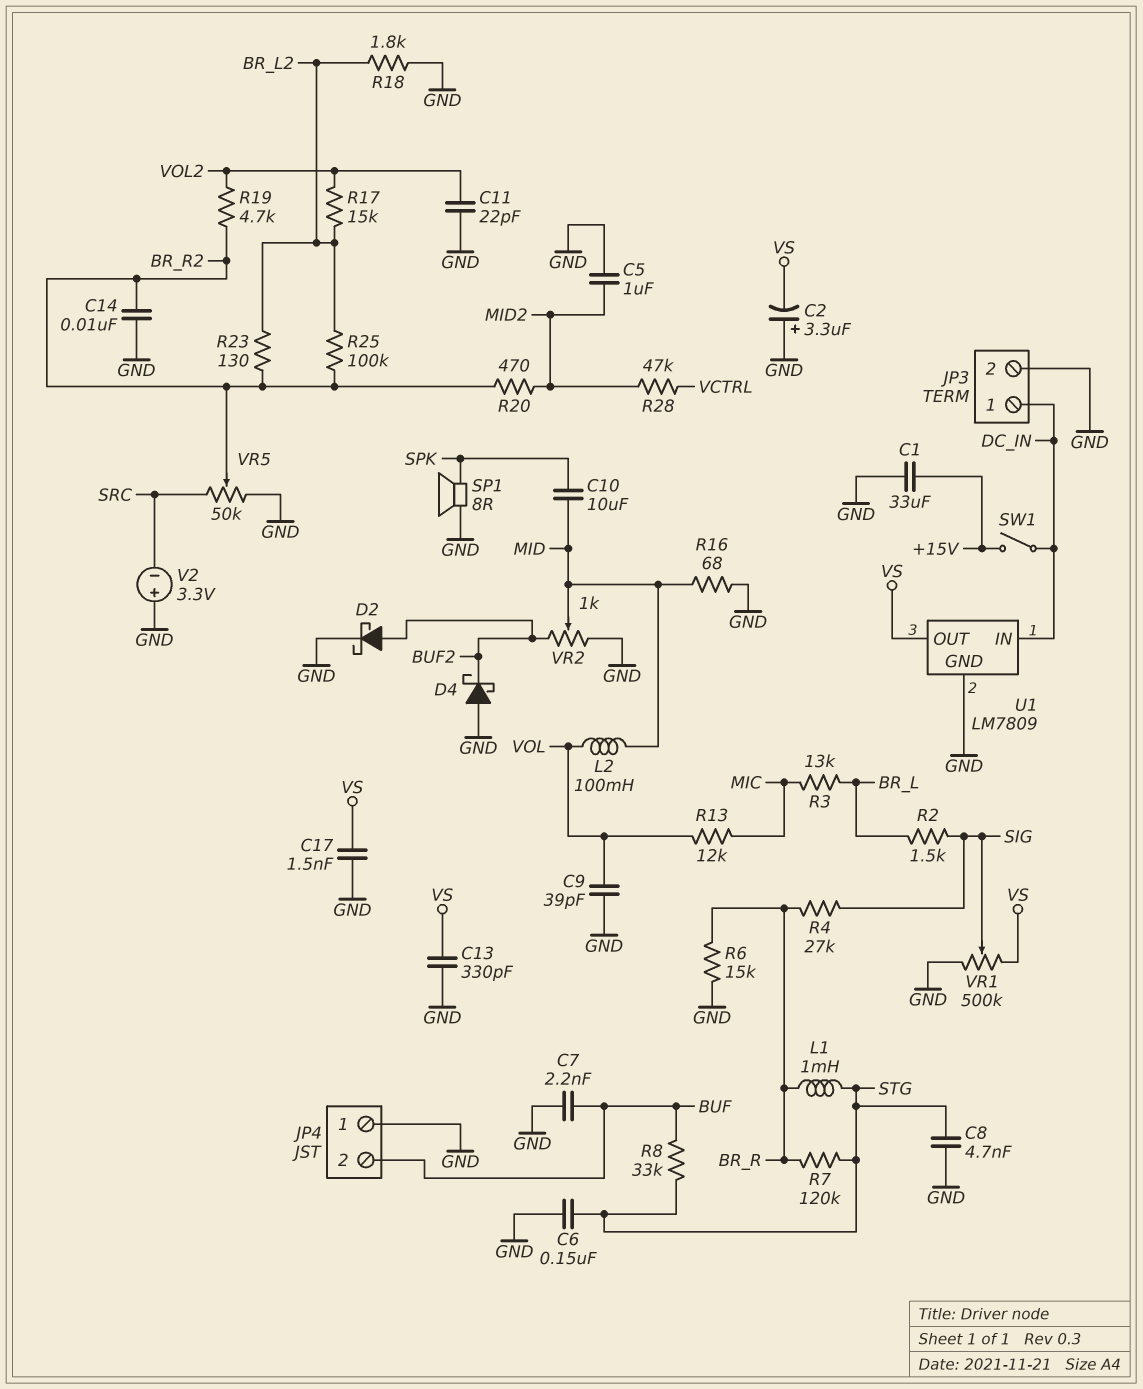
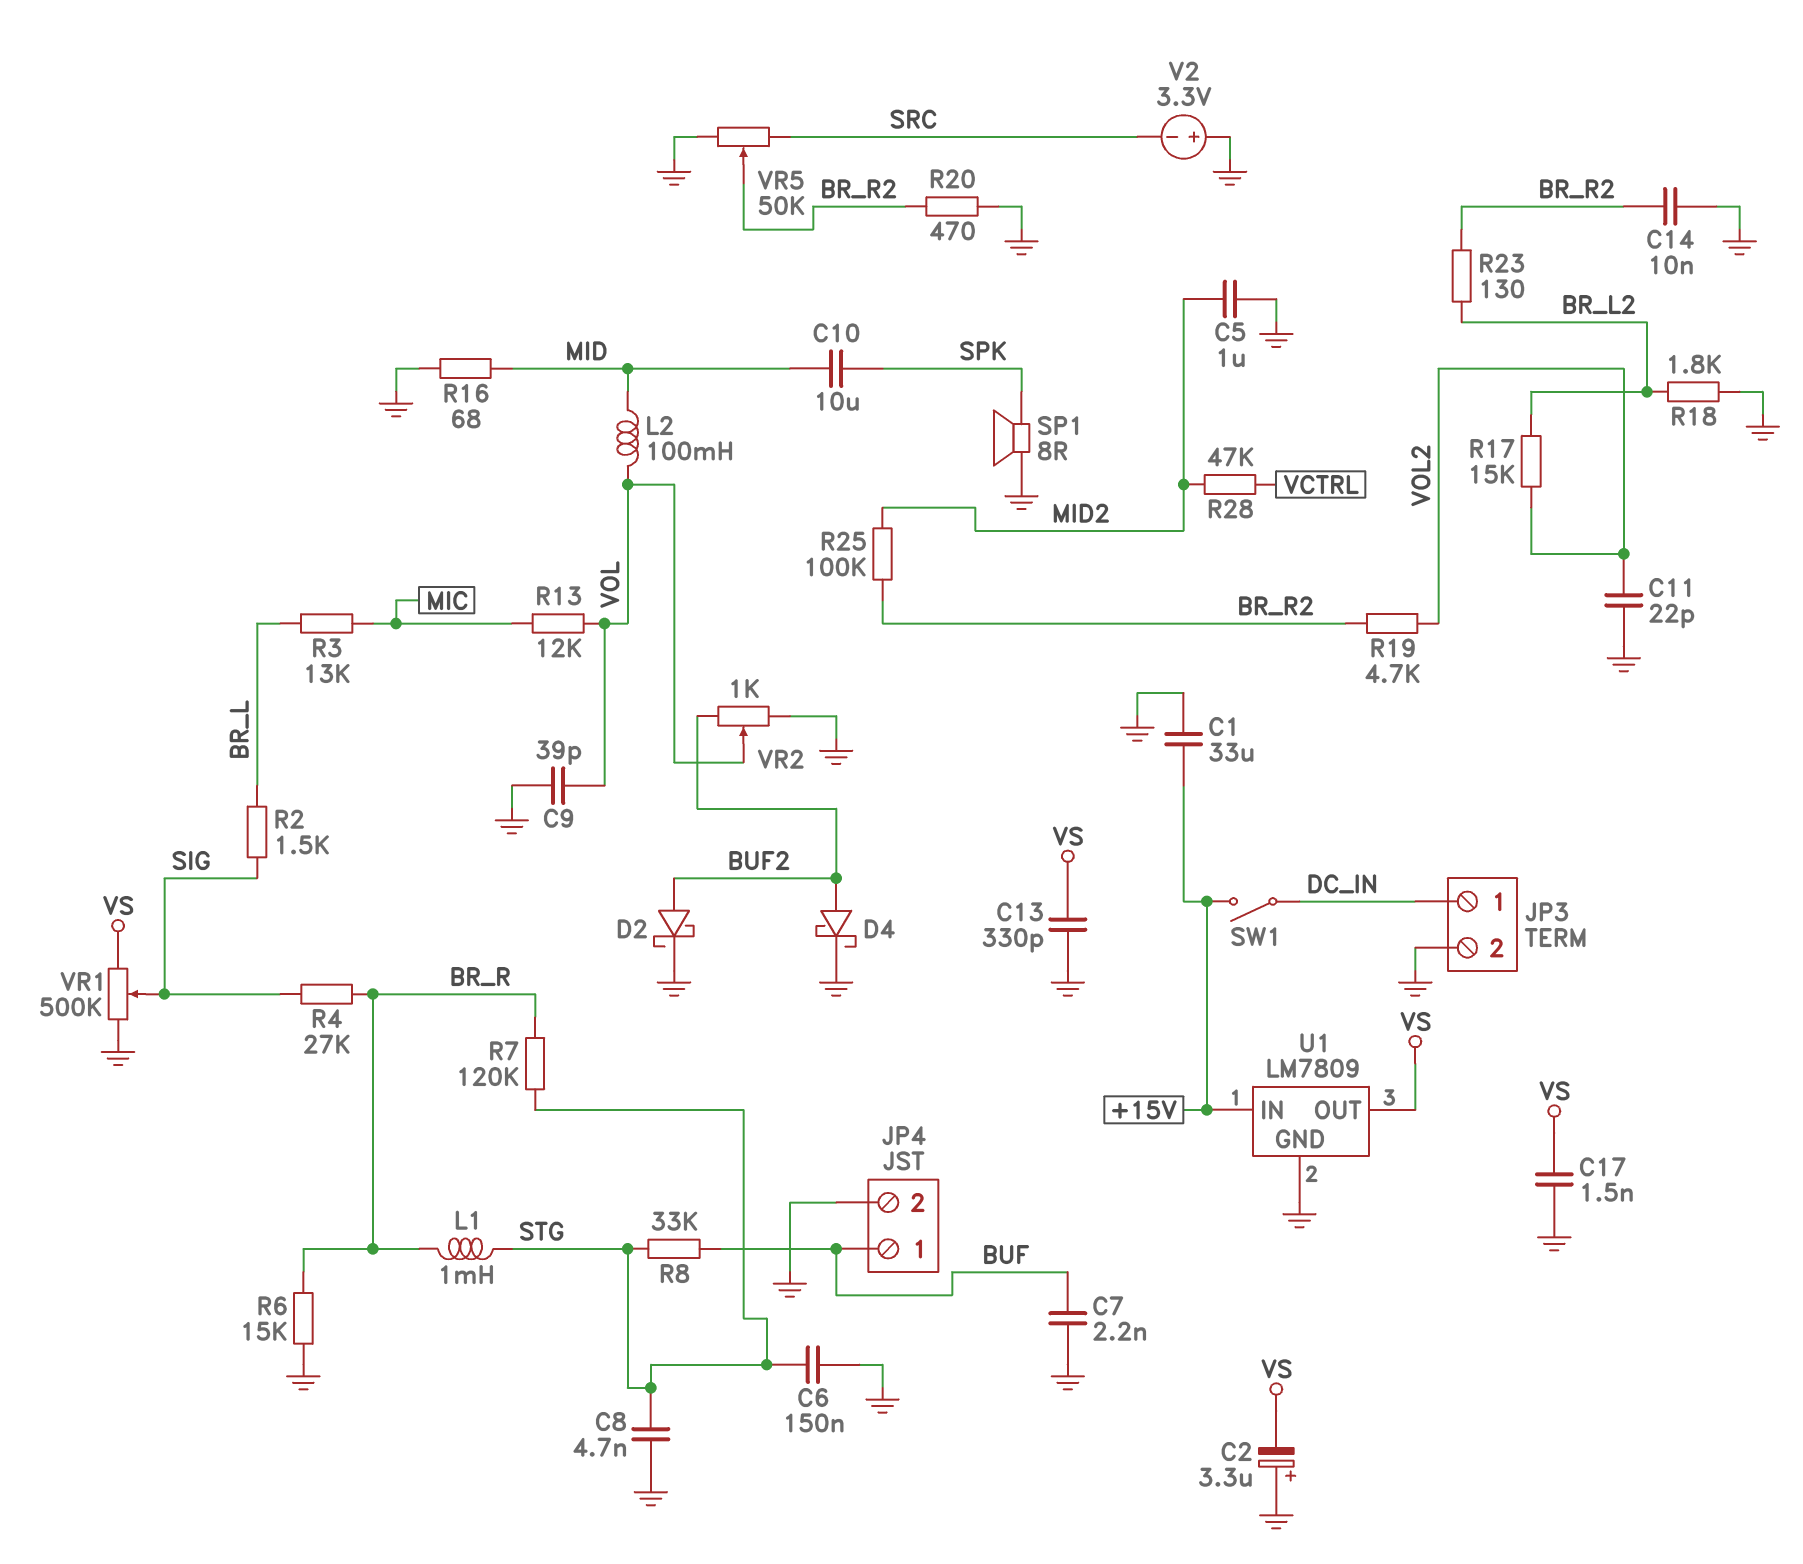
D4: schottky (A GND, K BUF2) -> schottky (A BUF2, K GND)
JP4 pin 1: GND -> BUF
JP4 pin 2: BUF -> GND
R20: 470 (BR_R2, MID2) -> 470 (BR_R2, GND)
R25: 100k (BR_L2, BR_R2) -> 100k (BR_R2, MID2)
U1 pin IN: DC_IN -> +15V
VR2: 1k (BUF2, GND, wiper MID) -> 1k (BUF2, GND, wiper VOL)

